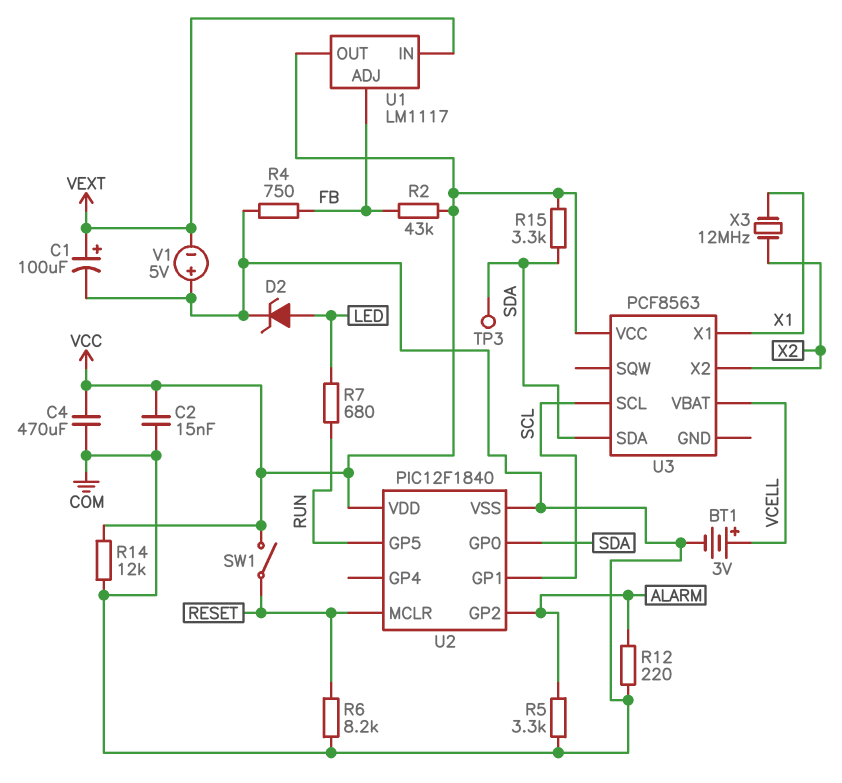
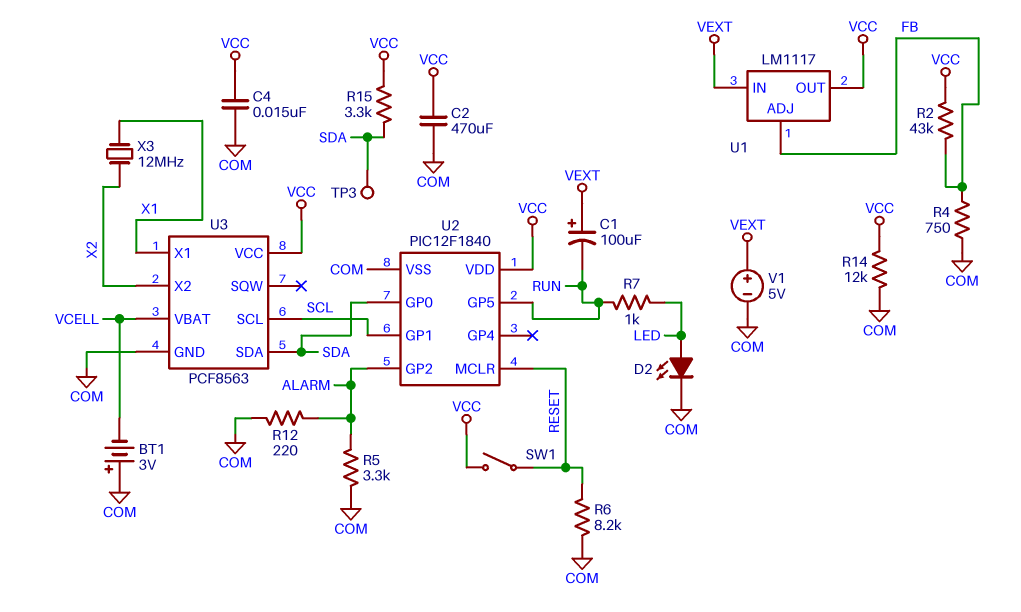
BT1: 3V (plus VCELL, minus COM) -> 3V (plus COM, minus VCELL)
C1: 100uF (plus VEXT, minus COM) -> 100uF (plus VEXT, minus RUN)
C2: 15nF (COM, VCC) -> 470uF (COM, VCC)
C4: 470uF (COM, VCC) -> 15nF (COM, VCC)
D2: zener (A LED, K COM) -> LED (A LED, K COM)
R7: 680 (LED, RUN) -> 1k (LED, RUN)
U3 pin GND: none -> COM
V1: 5V (plus COM, minus VEXT) -> 5V (plus VEXT, minus COM)

